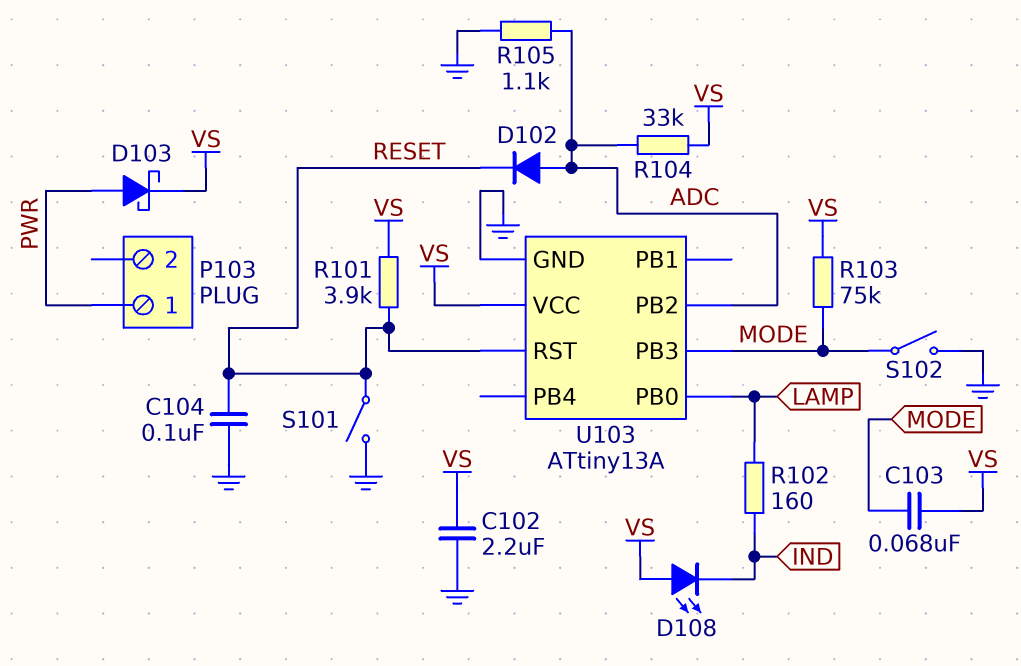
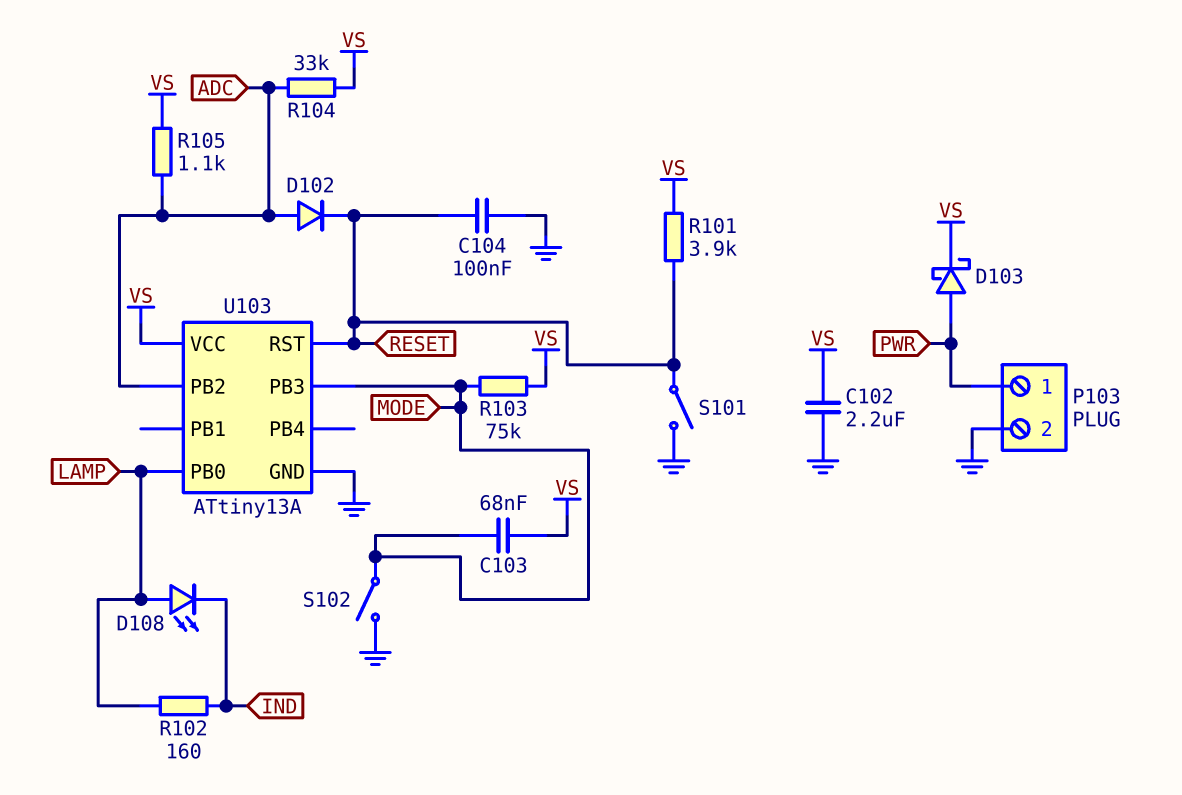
D108: LED (A VS, K IND) -> LED (A LAMP, K IND)
P103 pin 2: none -> GND
R105: 1.1k (ADC, GND) -> 1.1k (ADC, VS)

